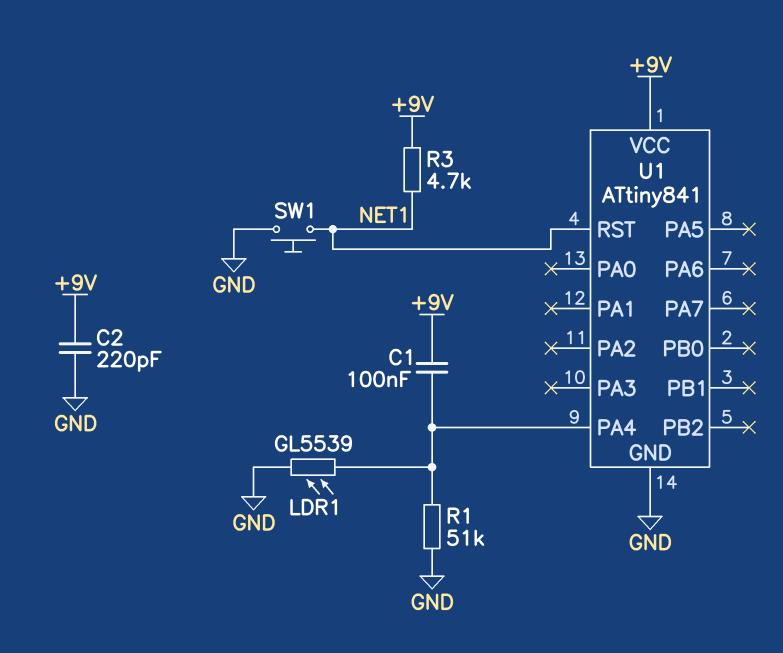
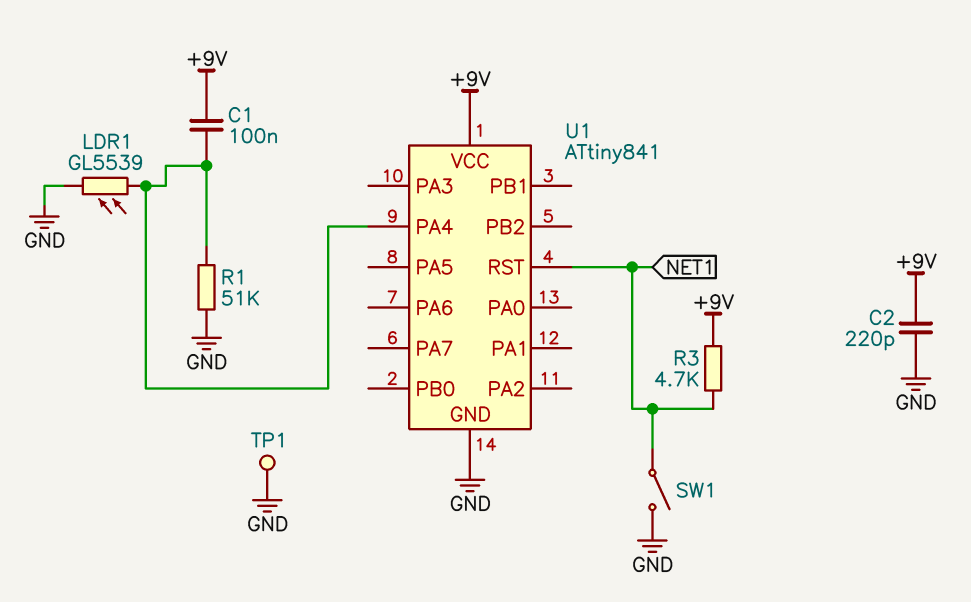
SW1: button (GND, NET1) -> switch (GND, NET1)
TP1: none -> test point (GND)

